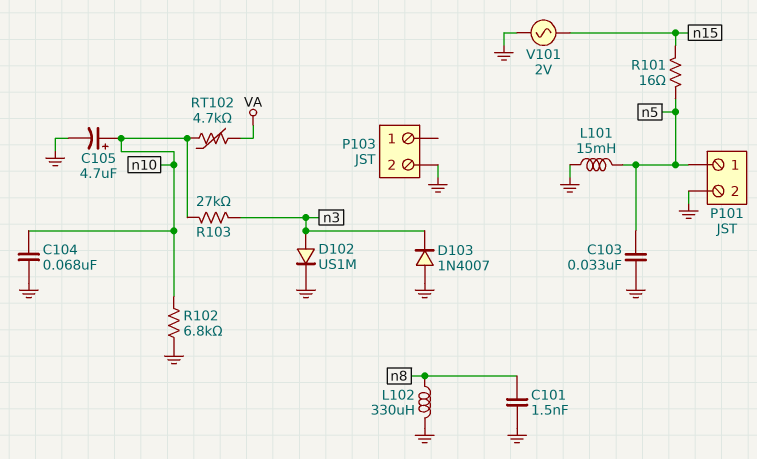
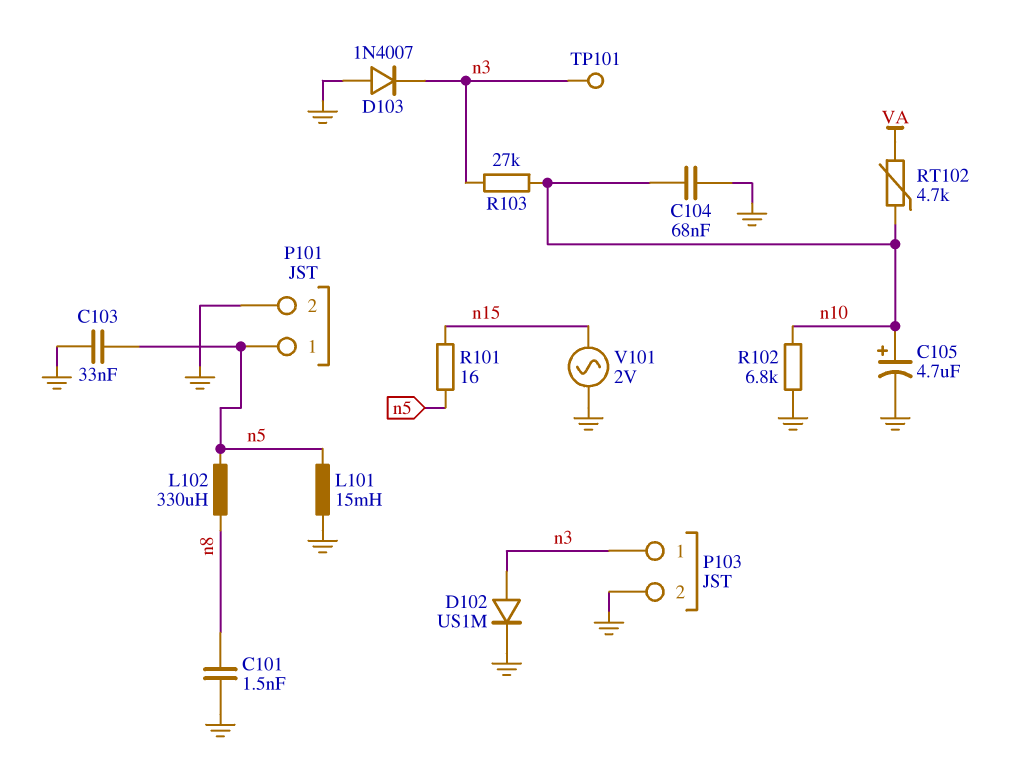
L102: 330uH (GND, n8) -> 330uH (n5, n8)
P103 pin 1: none -> n3
TP101: none -> test point (n3)

